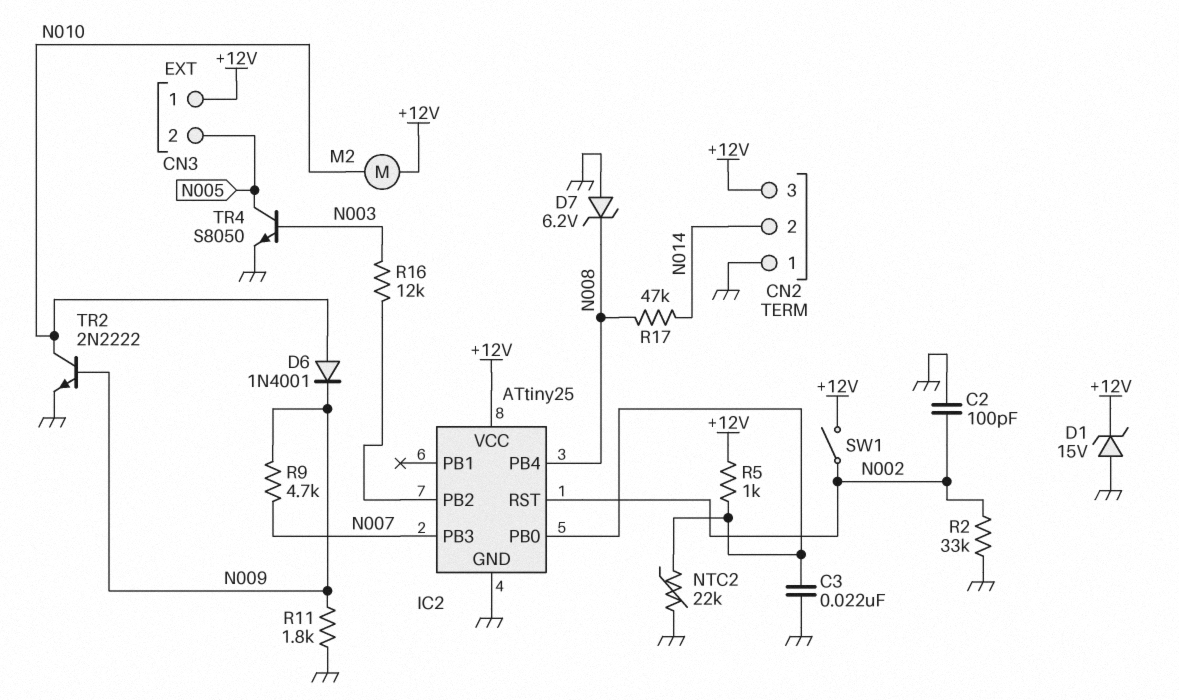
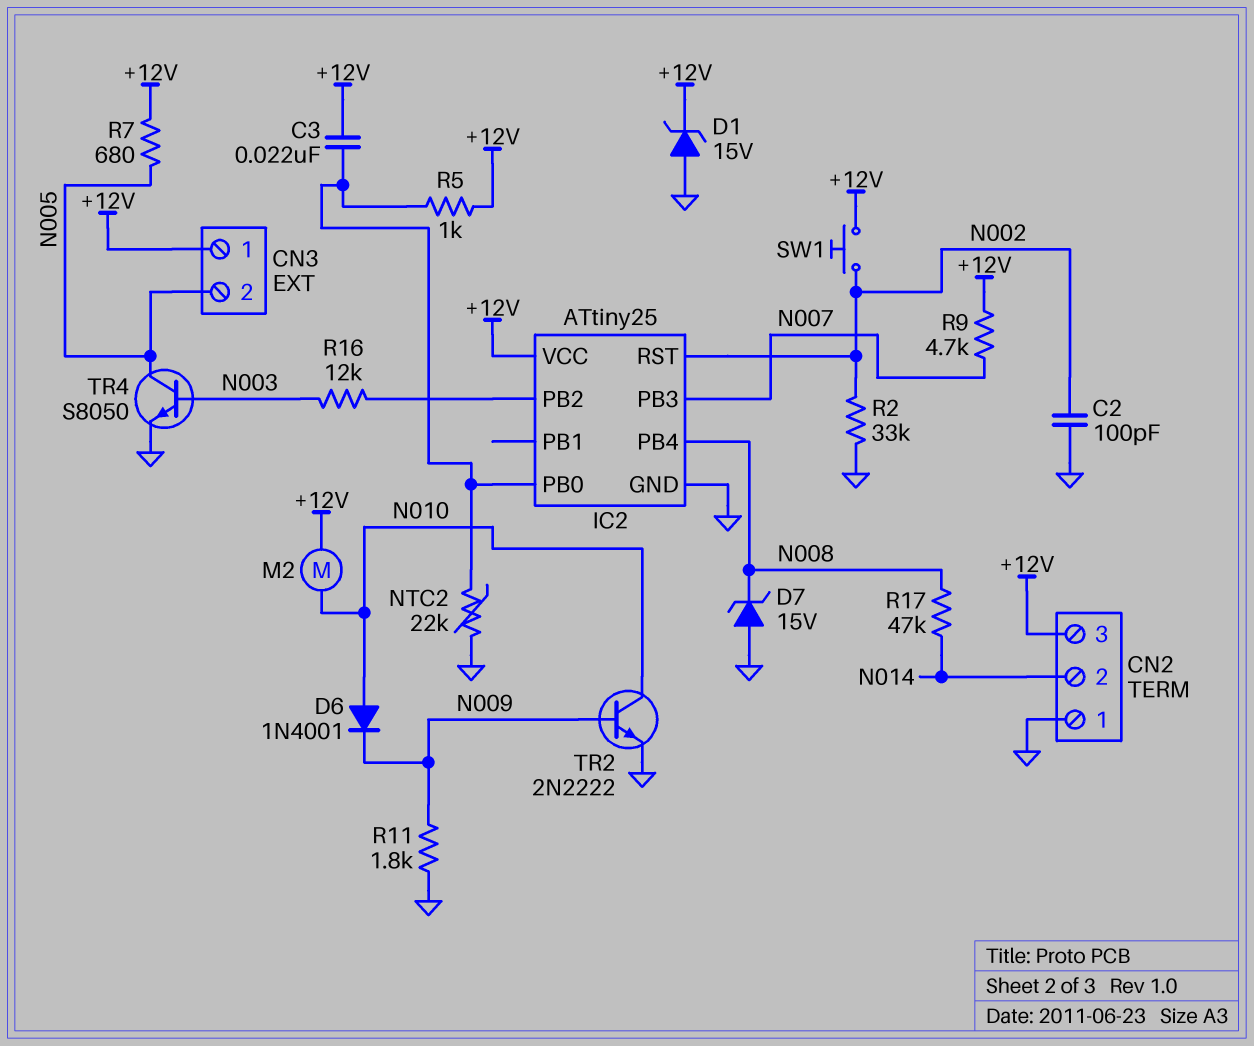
C3: 22nF (GND, IC2/PB0) -> 22nF (+12V, IC2/PB0)
D7: zener 6.2V (A GND, K N008) -> zener 15V (A GND, K N008)
R7: none -> 680 (+12V, N005)
R9: 4.7k (N007, N009) -> 4.7k (+12V, N007)
SW1: switch (+12V, N002) -> button (+12V, N002)

